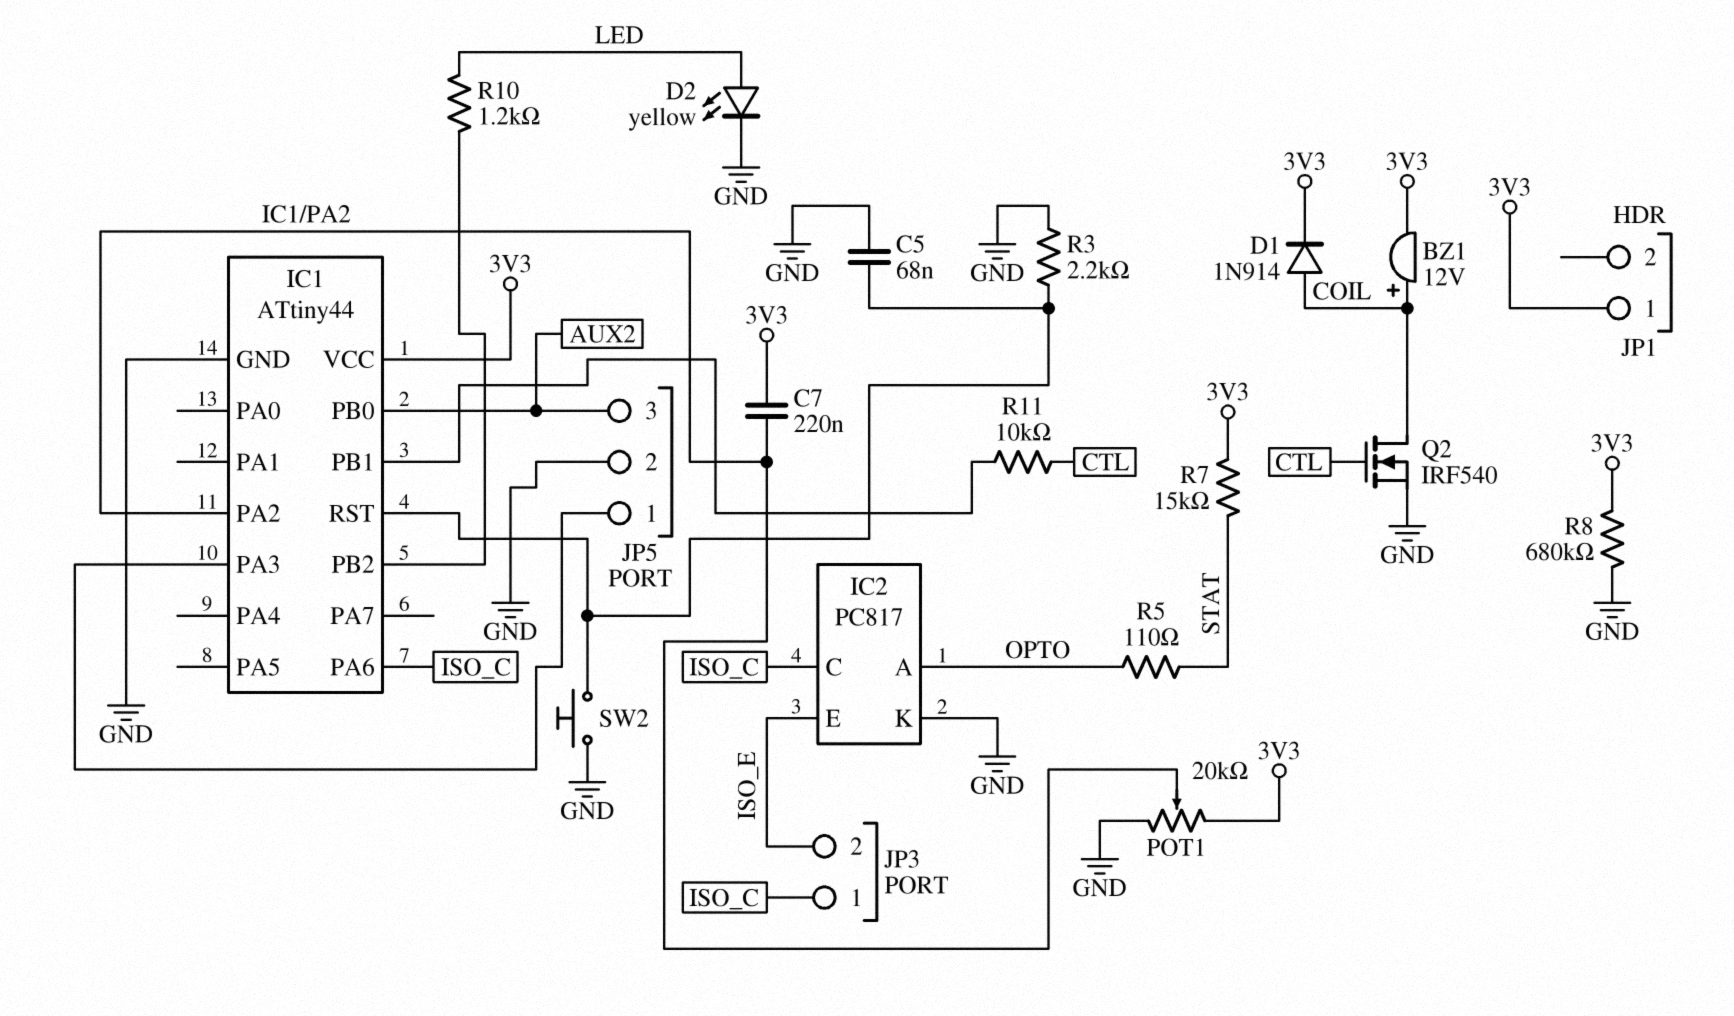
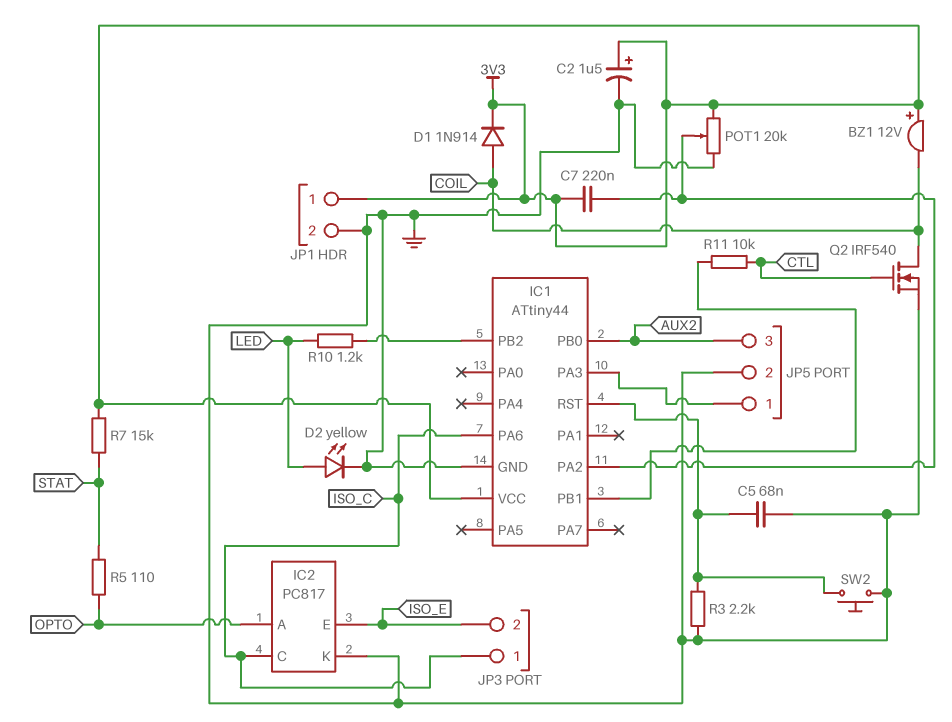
BZ1: buzzer 12V (plus COIL, minus 3V3) -> buzzer 12V (plus 3V3, minus COIL)
C2: none -> 1.5uF (plus 3V3, minus GND)
JP1 pin 2: none -> GND
R8: 680k (3V3, GND) -> none

